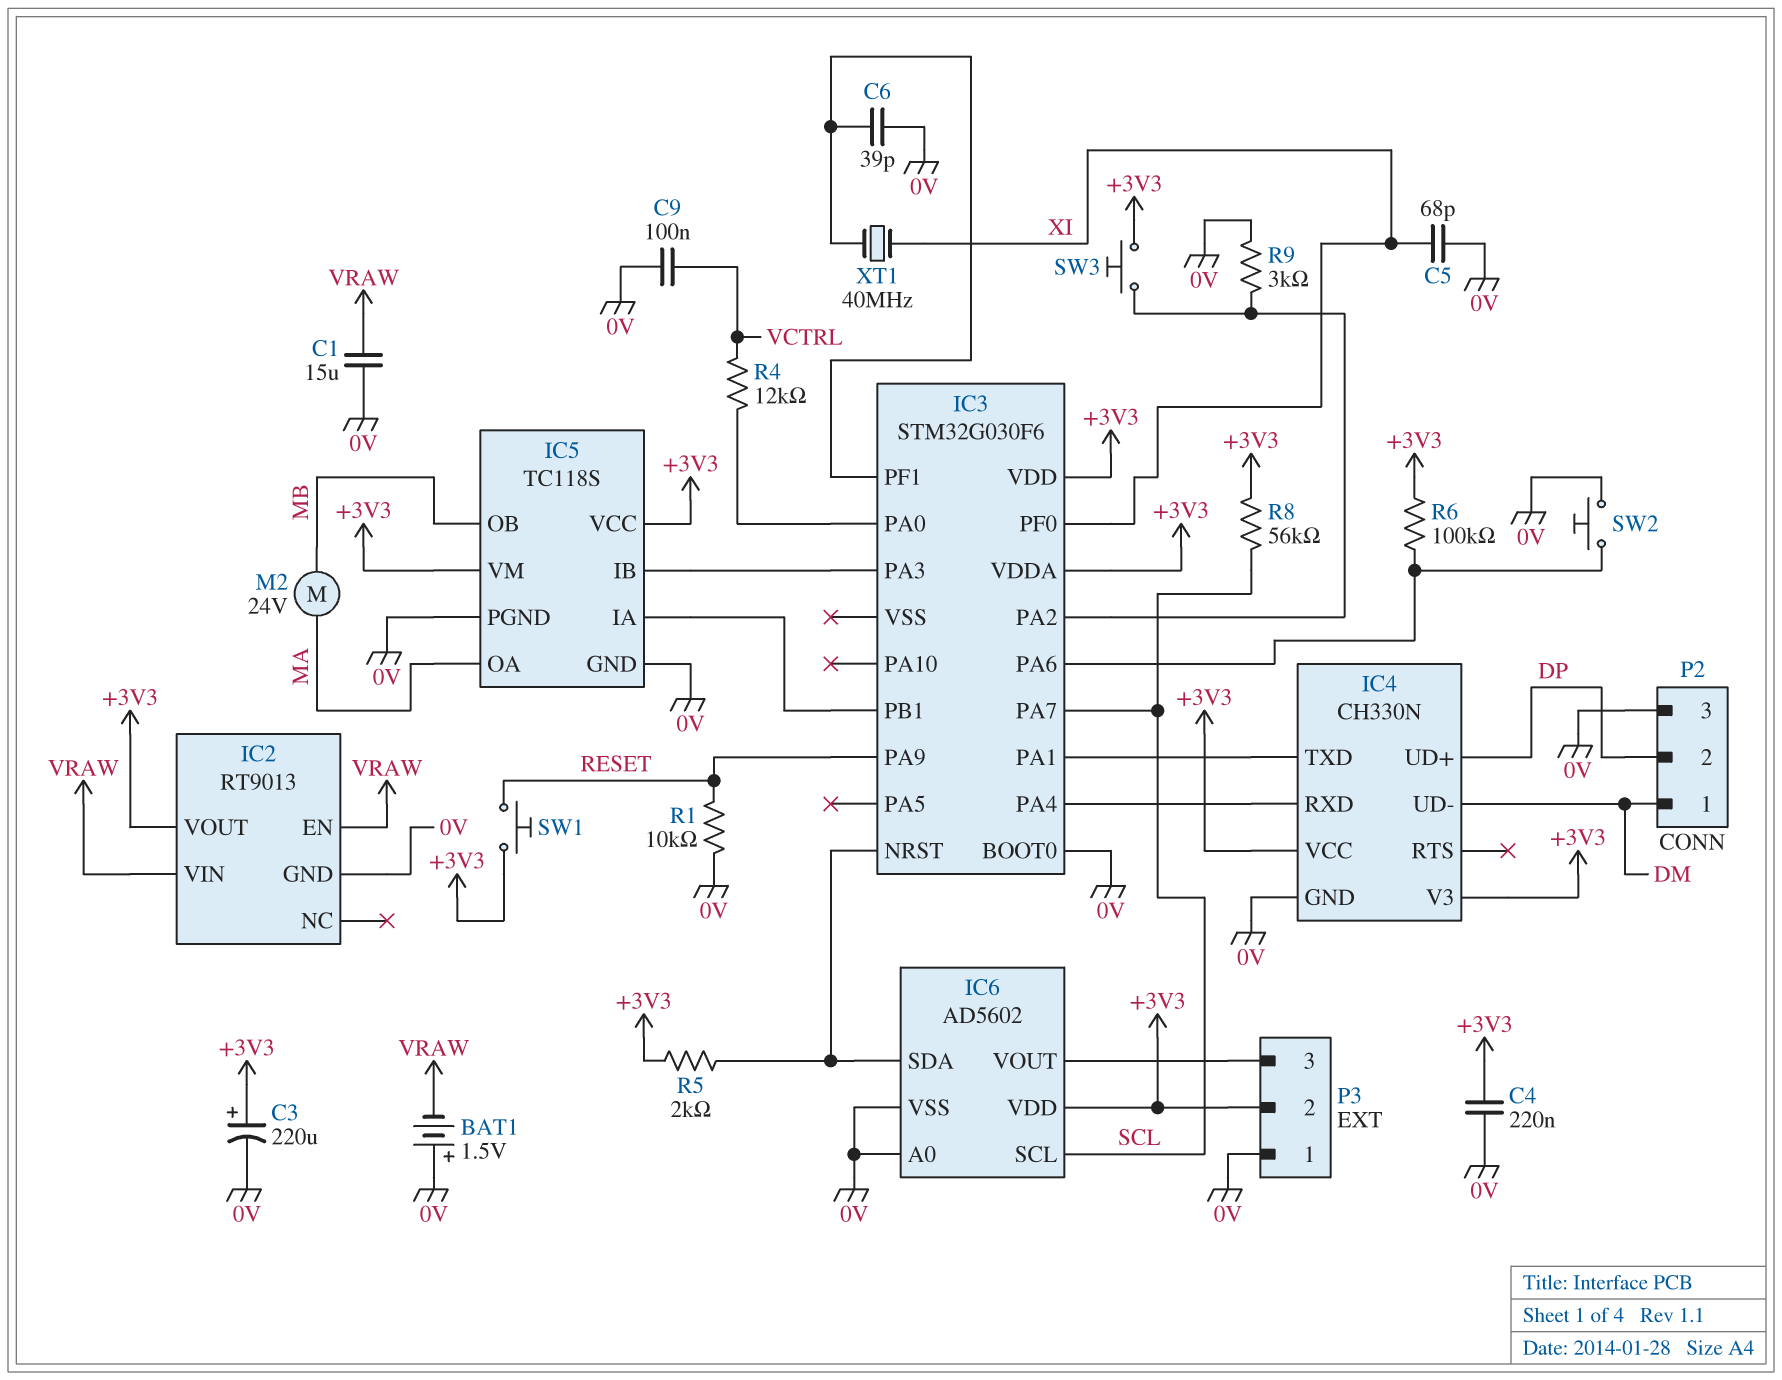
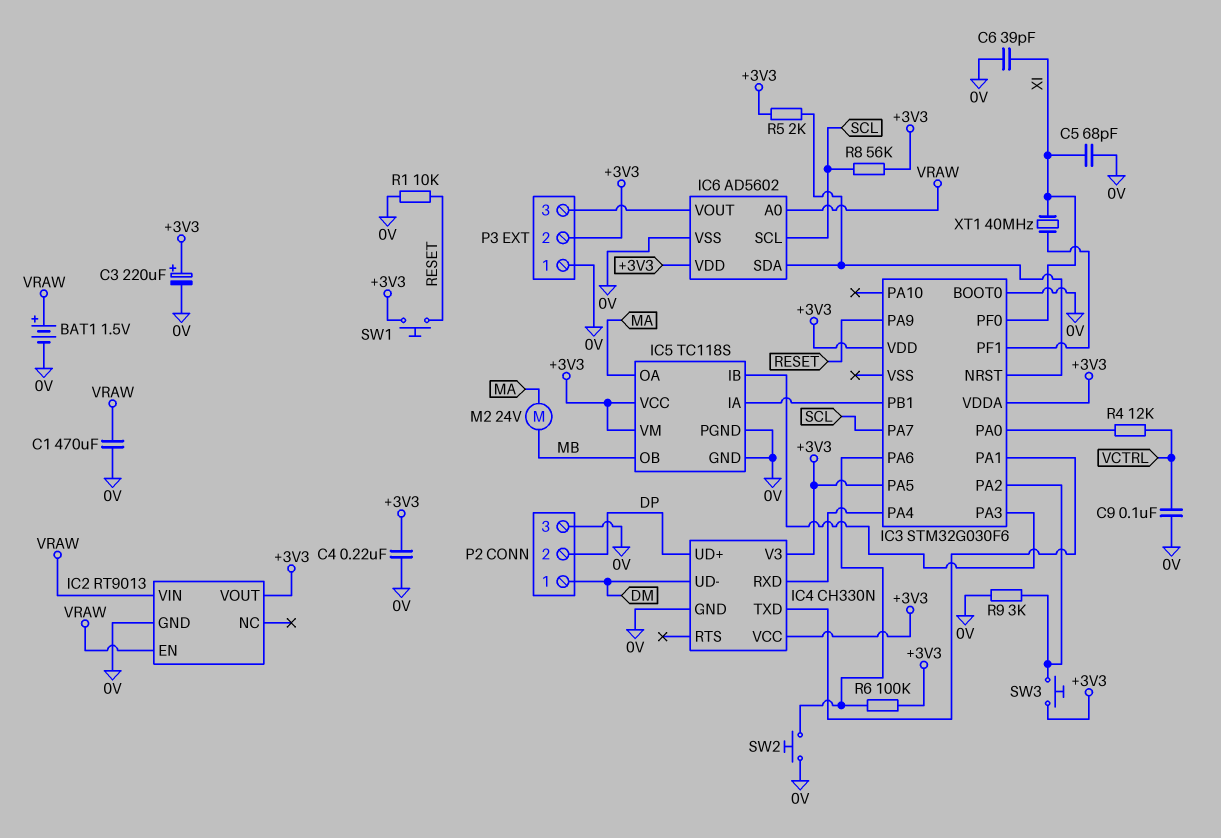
BAT1: 1.5V (plus 0V, minus VRAW) -> 1.5V (plus VRAW, minus 0V)
C1: 15uF (0V, VRAW) -> 470uF (0V, VRAW)
C6: 39pF (0V, IC3/PF1) -> 39pF (0V, XI)
IC3 pin PA5: none -> +3V3
IC6 pin A0: 0V -> VRAW

